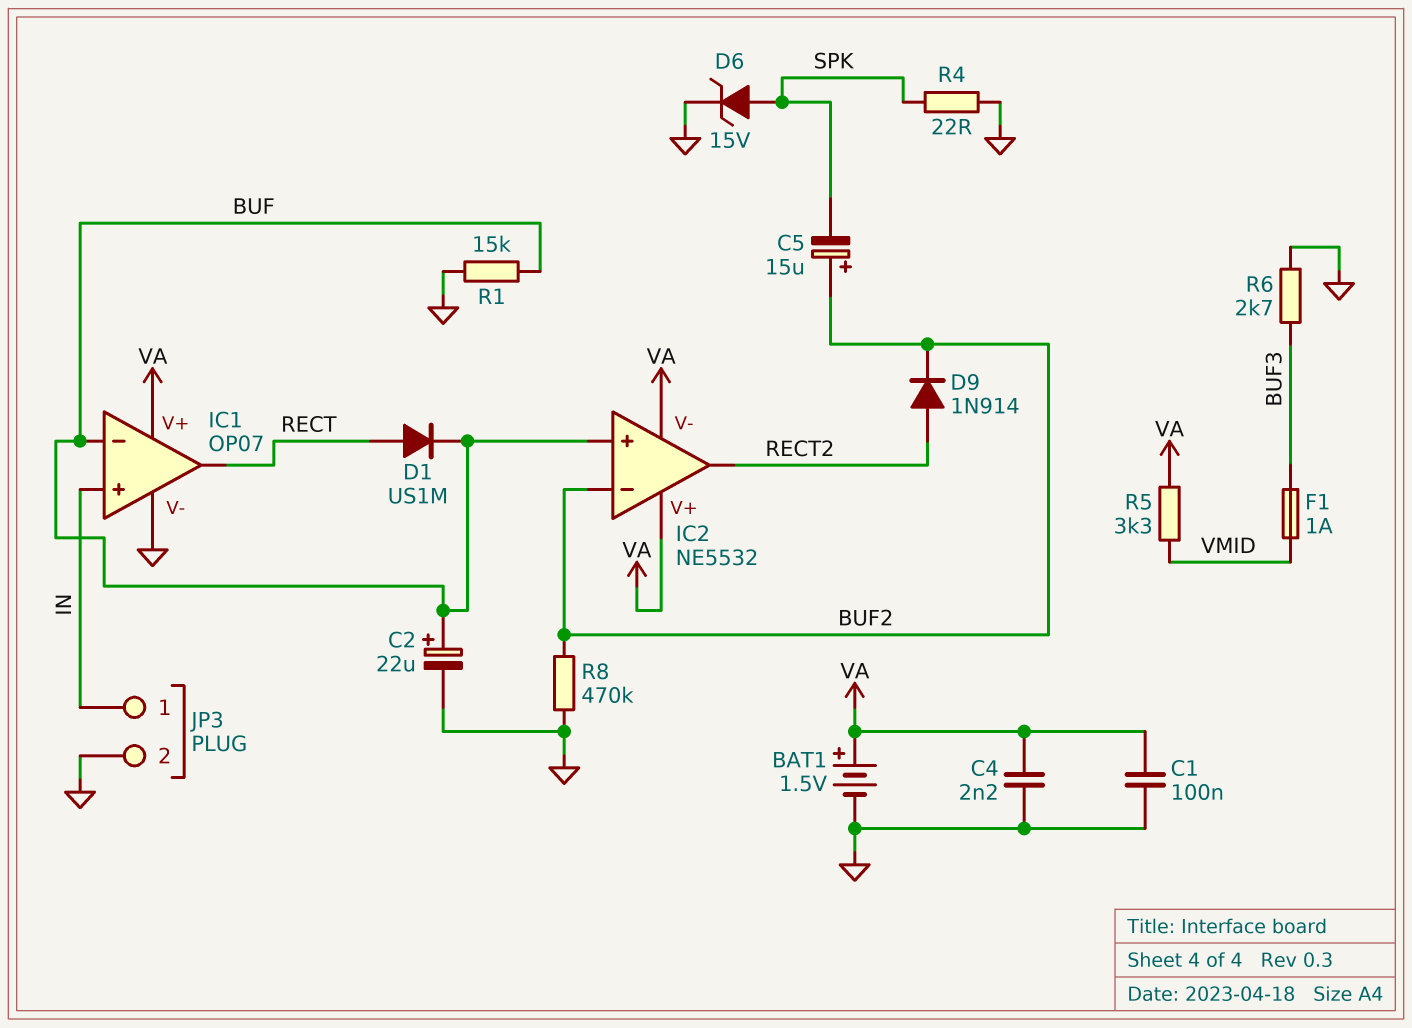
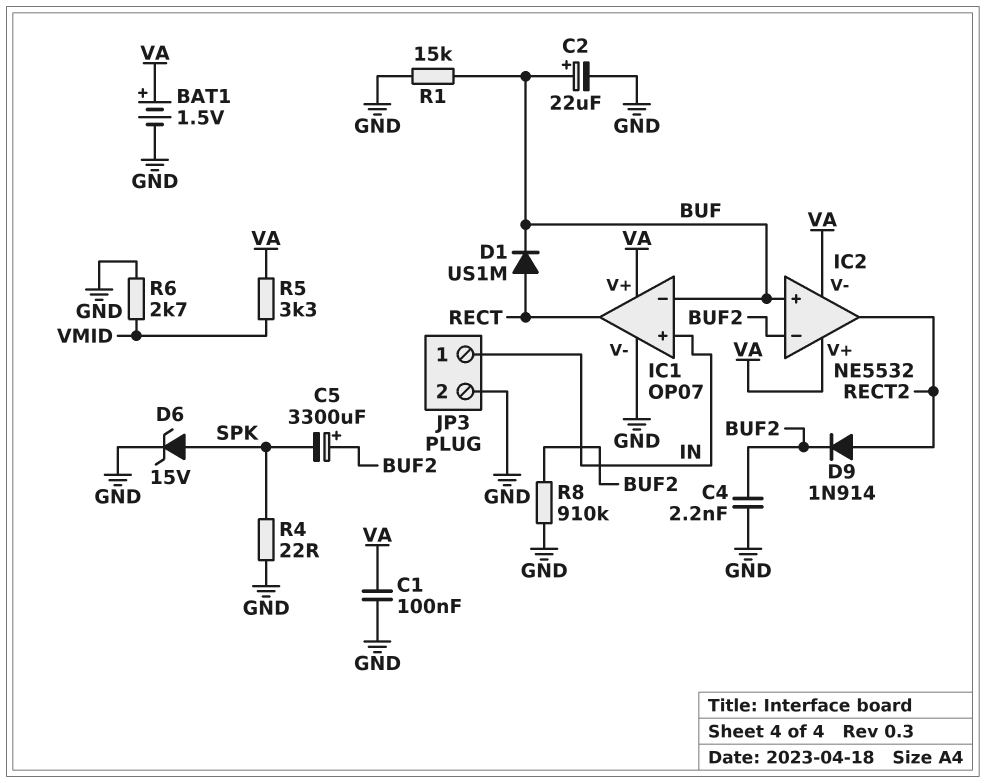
C4: 2.2nF (GND, VA) -> 2.2nF (BUF2, GND)
C5: 15uF (plus BUF2, minus SPK) -> 3300uF (plus BUF2, minus SPK)
F1: 1A (BUF3, VMID) -> none
R6: 2.7k (BUF3, GND) -> 2.7k (GND, VMID)
R8: 470k (BUF2, GND) -> 910k (BUF2, GND)

